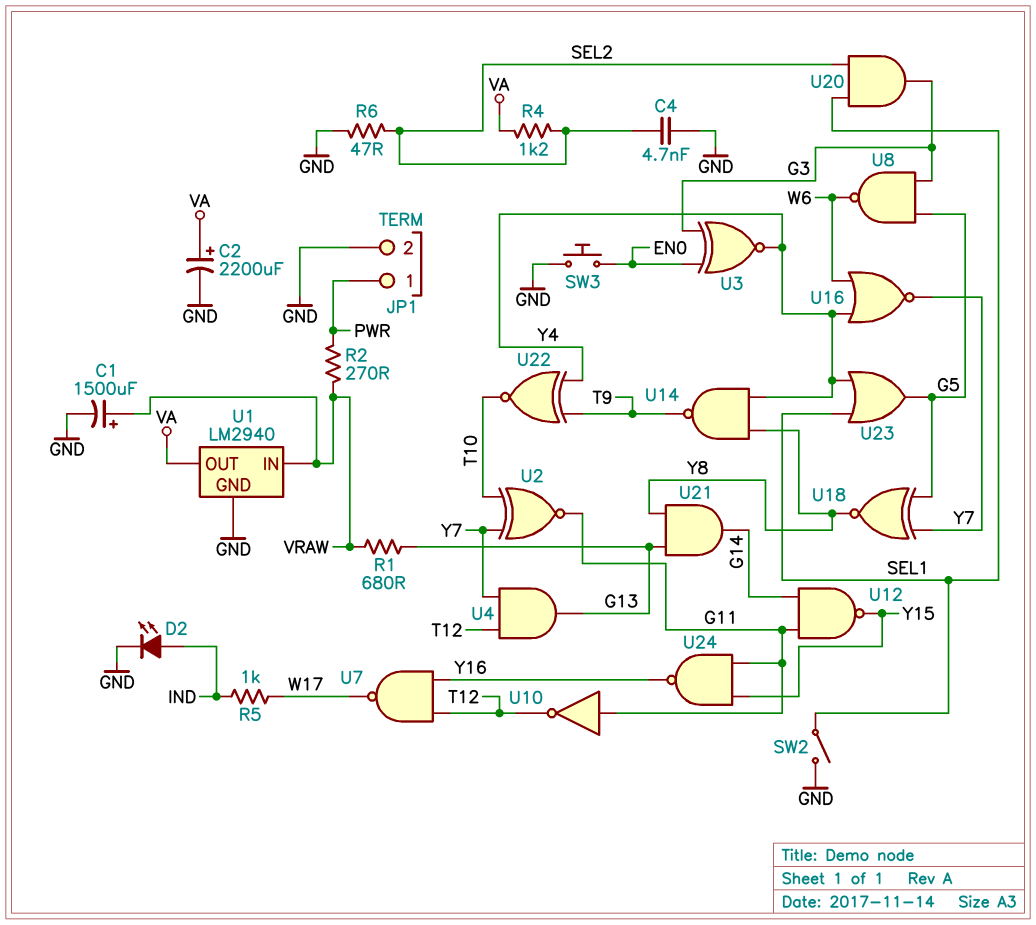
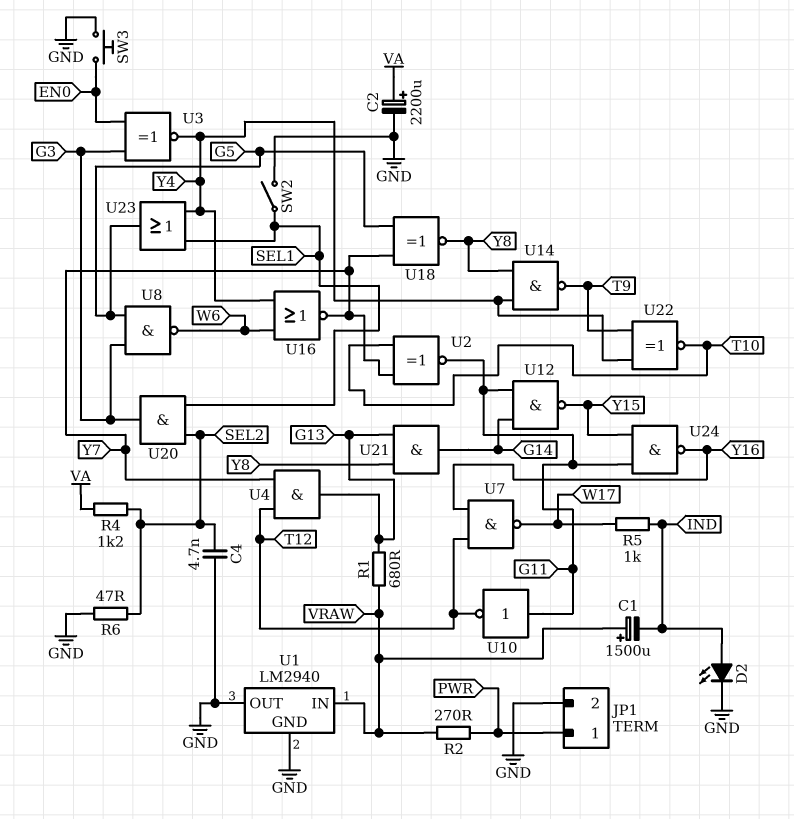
C1: 1500uF (plus VRAW, minus GND) -> 1500uF (plus VRAW, minus IND)
U1 pin OUT: VA -> GND

